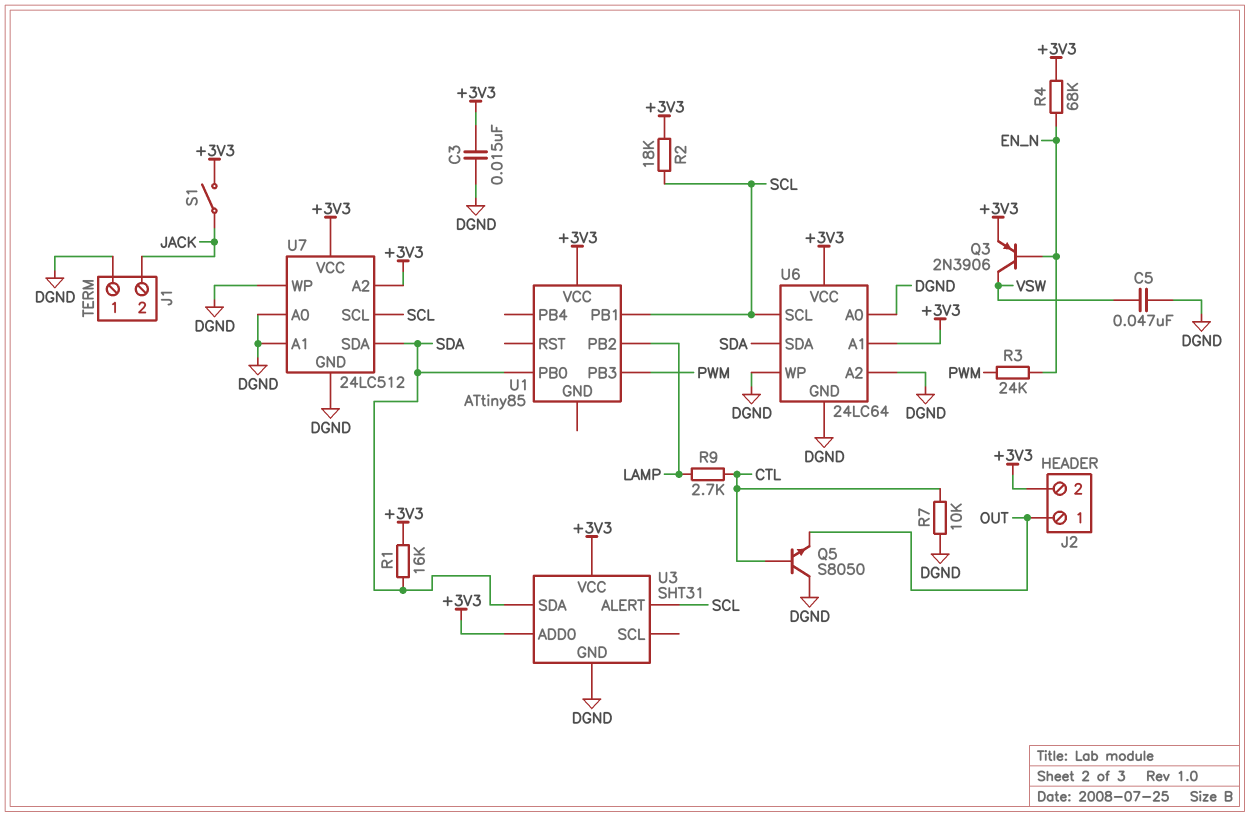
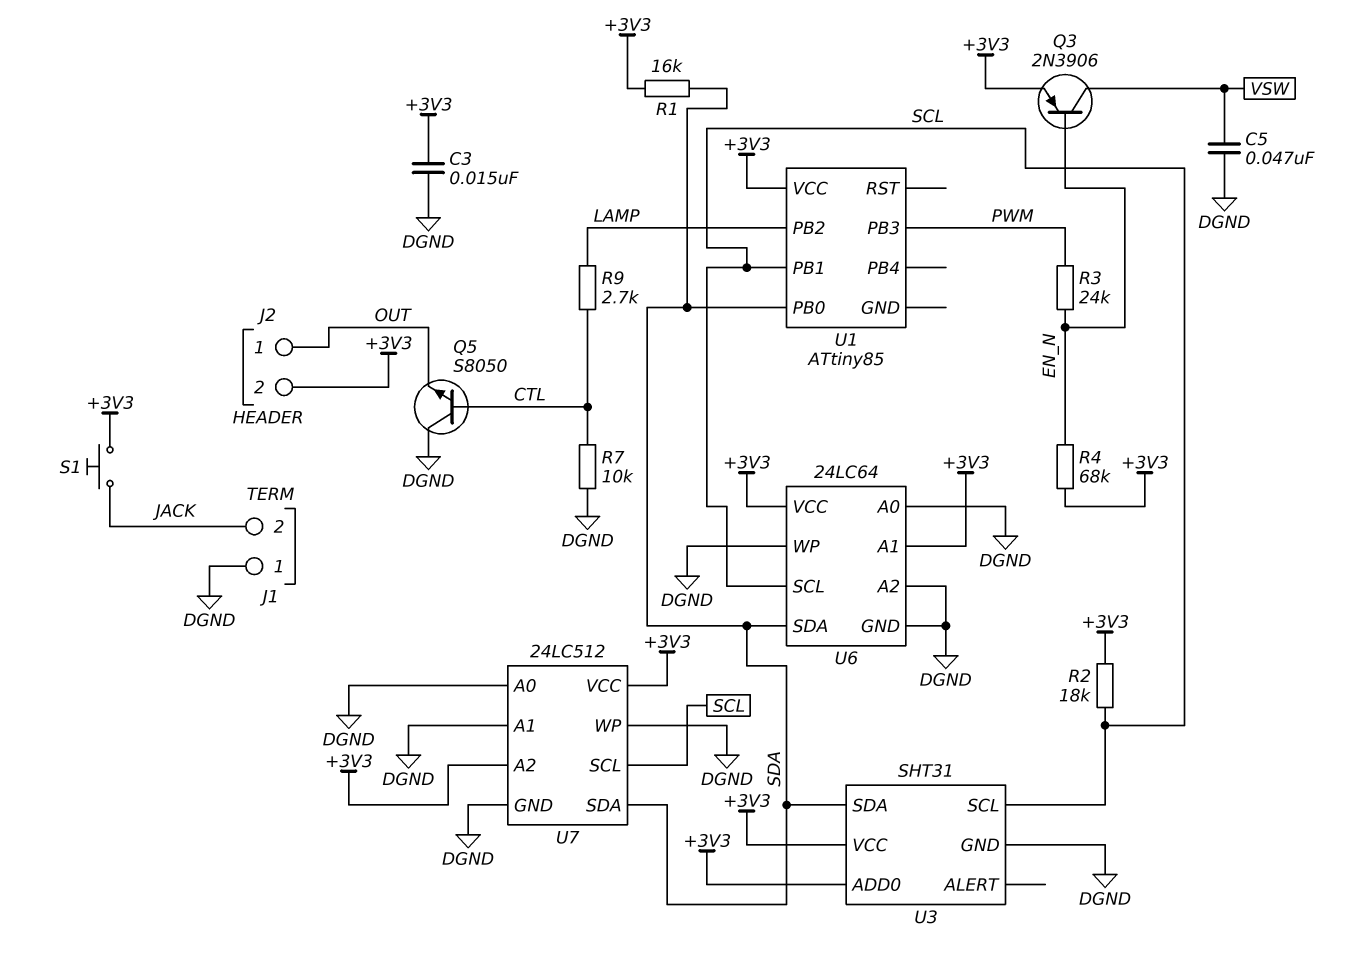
S1: switch (+3V3, JACK) -> button (+3V3, JACK)
U3 pin ALERT: SCL -> none
U3 pin SCL: none -> SCL

